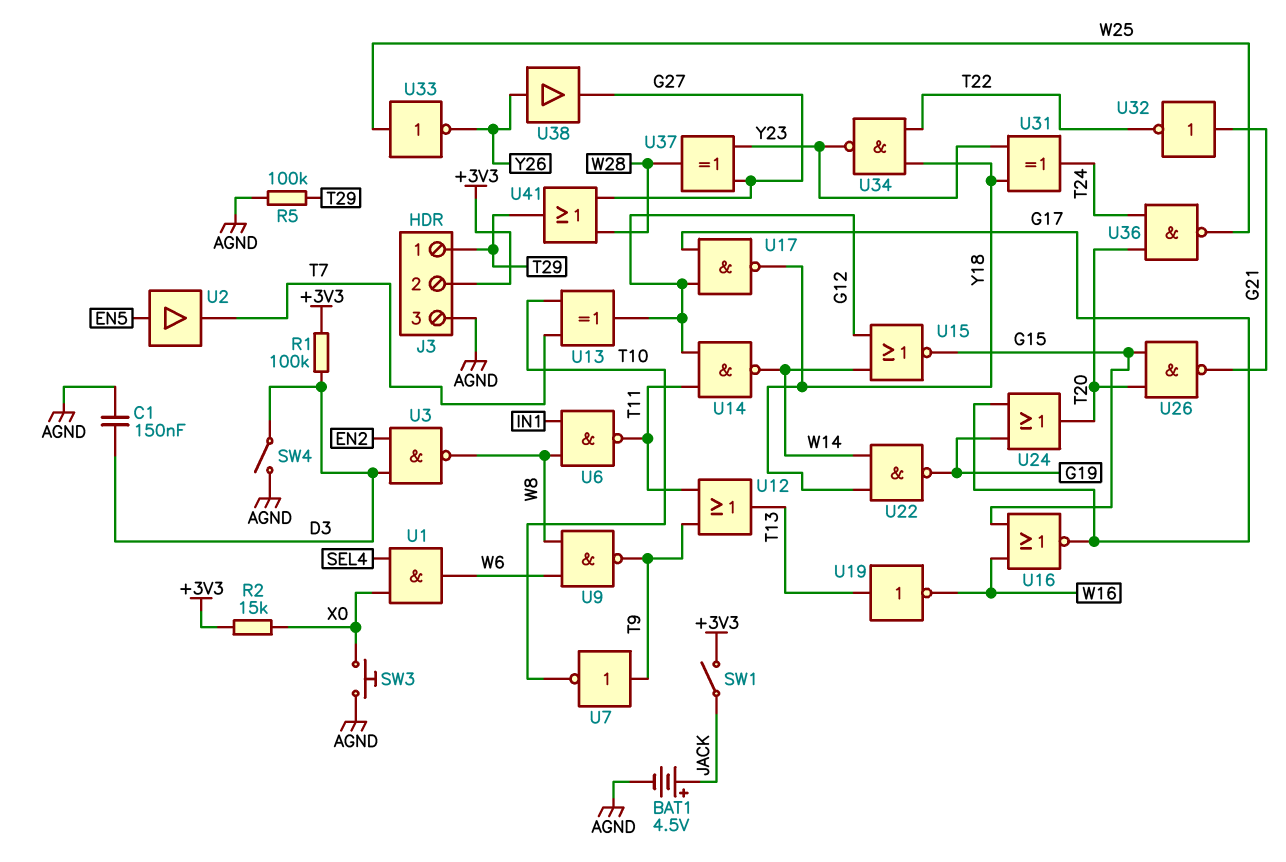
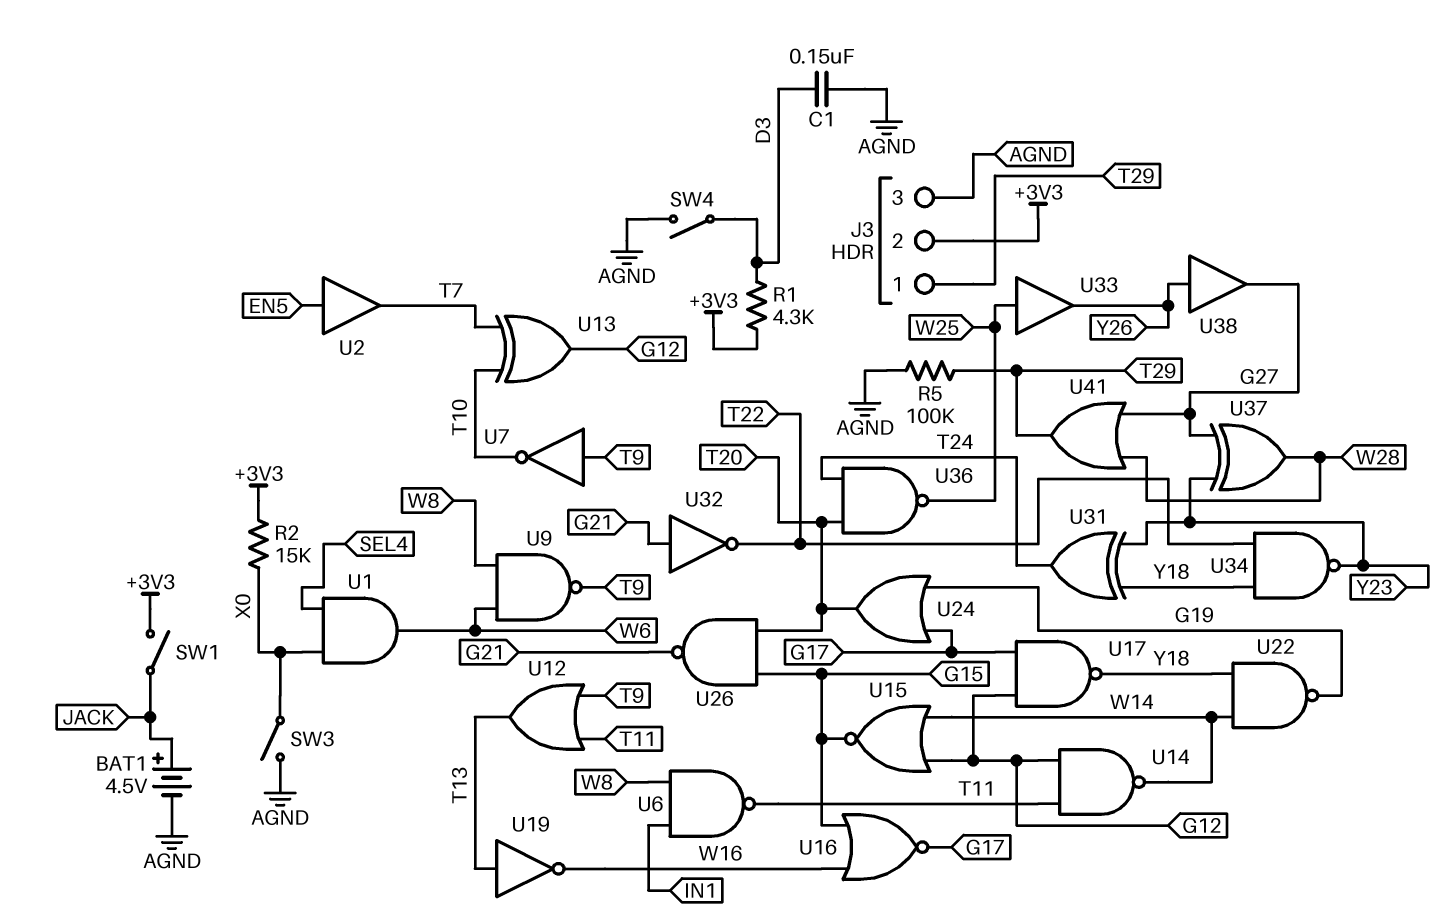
R1: 100k (+3V3, D3) -> 4.3k (+3V3, D3)
SW3: button (AGND, X0) -> switch (AGND, X0)
U3: NAND (in D3, in EN2, out W8) -> none
U33: NOT (in W25, out Y26) -> buffer (in W25, out Y26)

